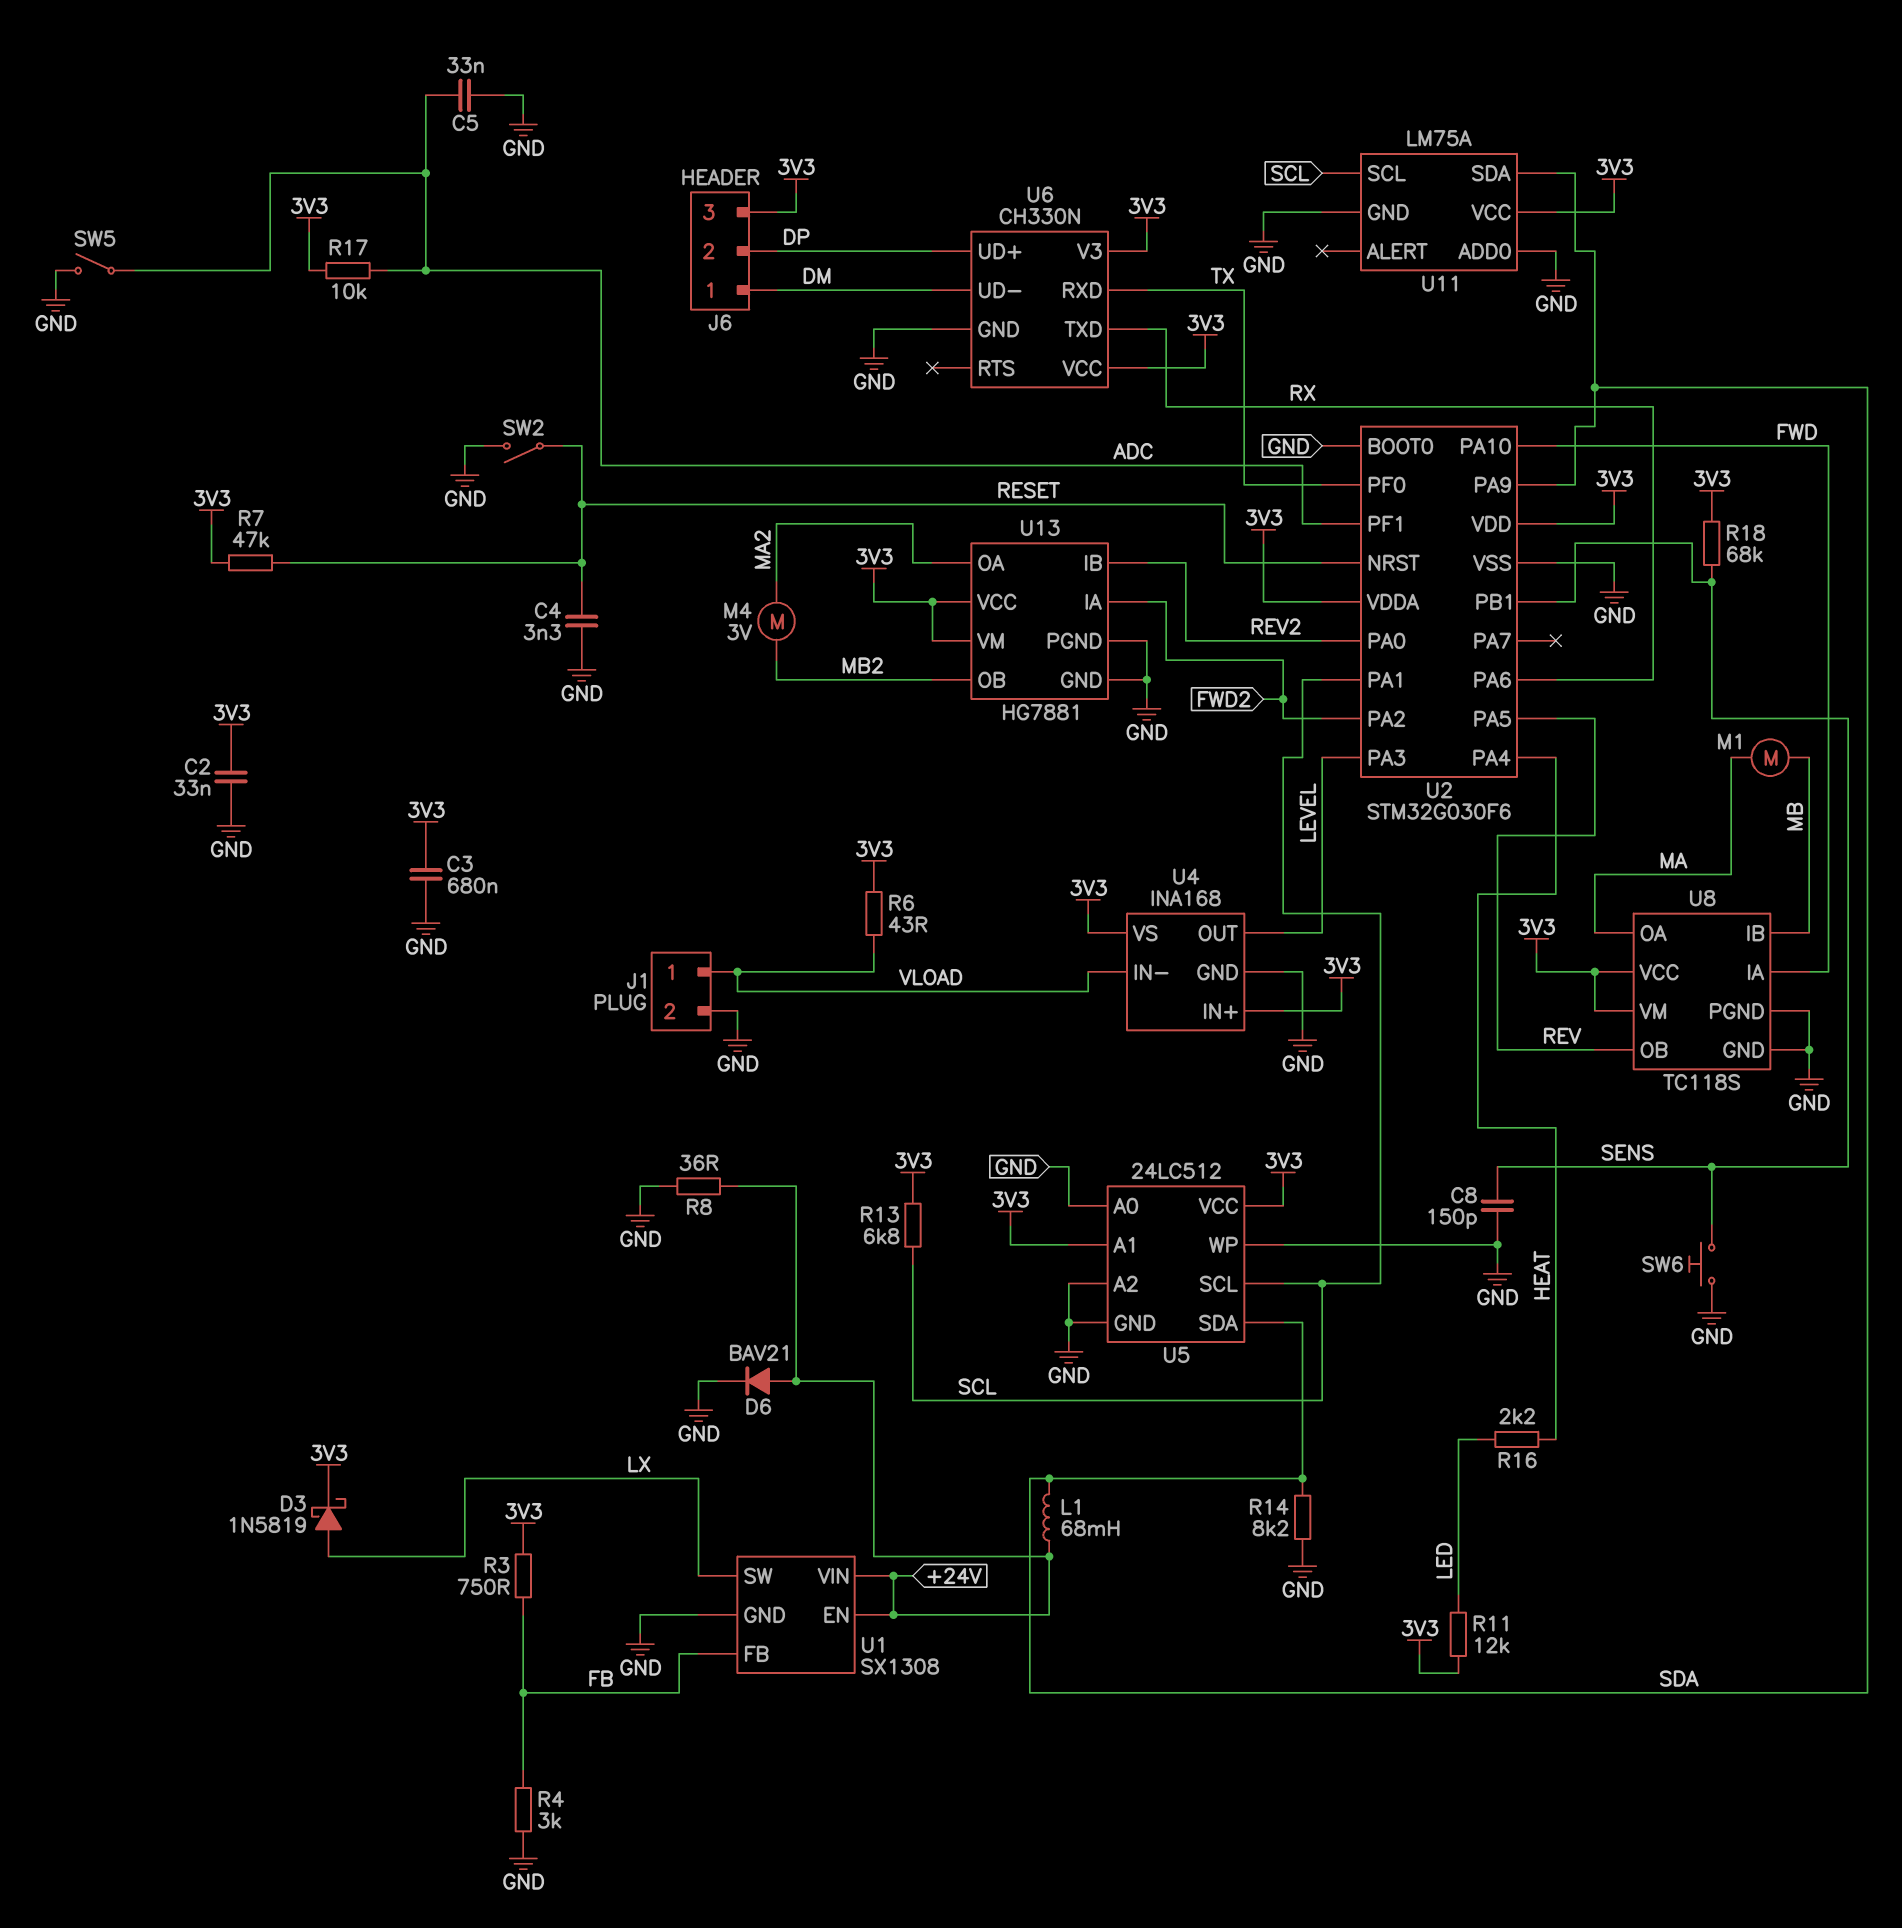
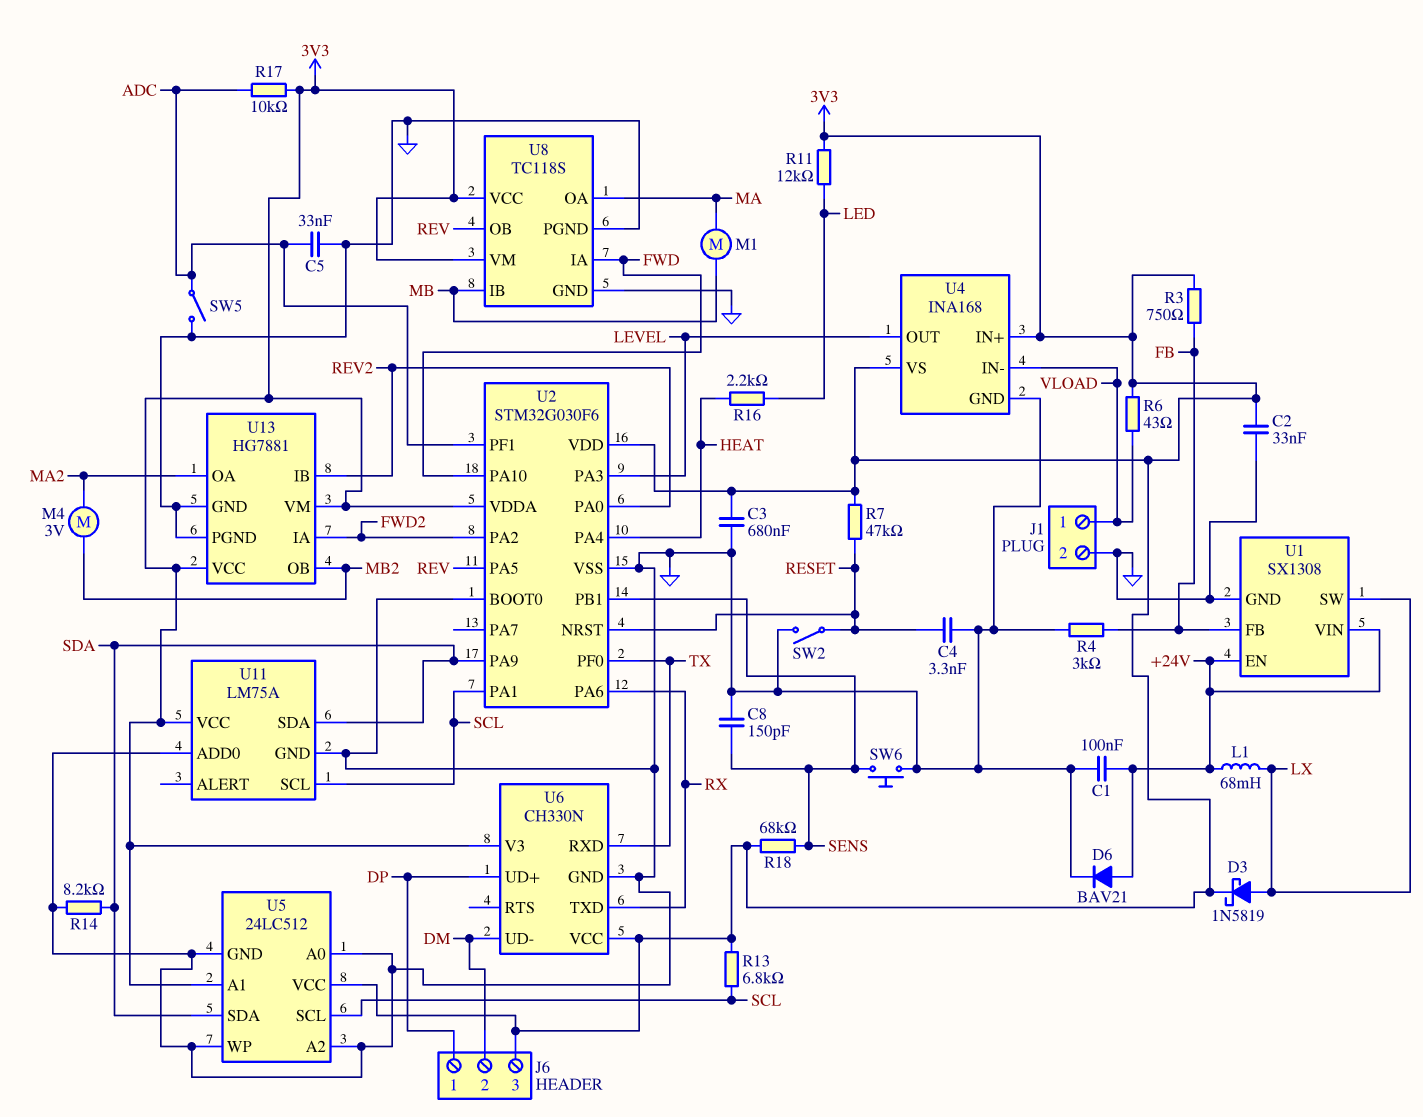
C1: none -> 100nF (+24V, GND)
J6 pin 1: DM -> DP
J6 pin 2: DP -> DM
L1: 68mH (+24V, SDA) -> 68mH (+24V, LX)
R8: 36 (+24V, GND) -> none

